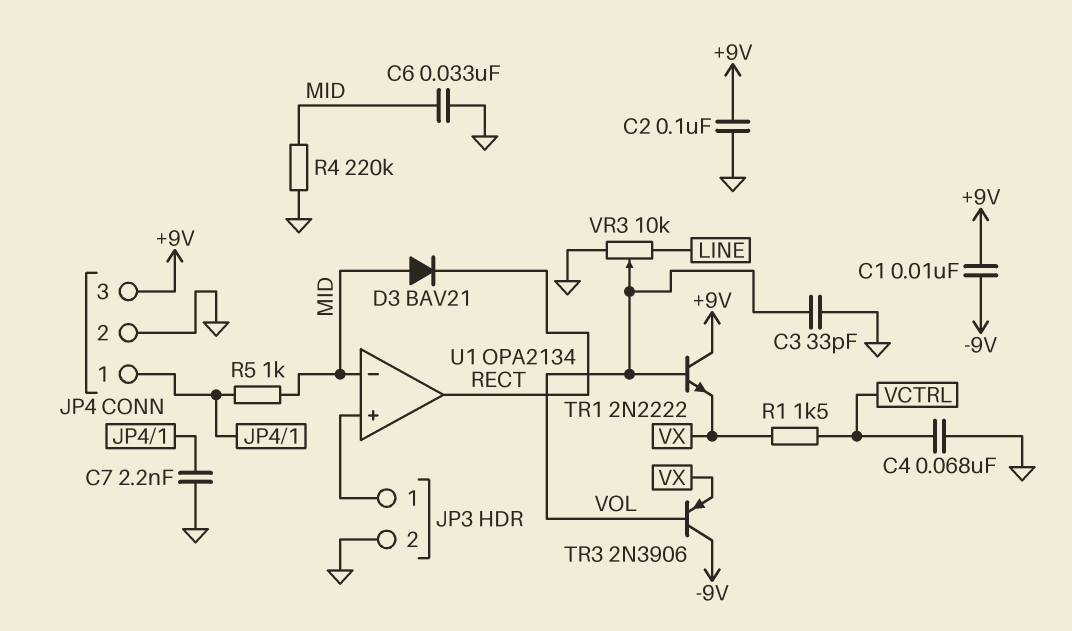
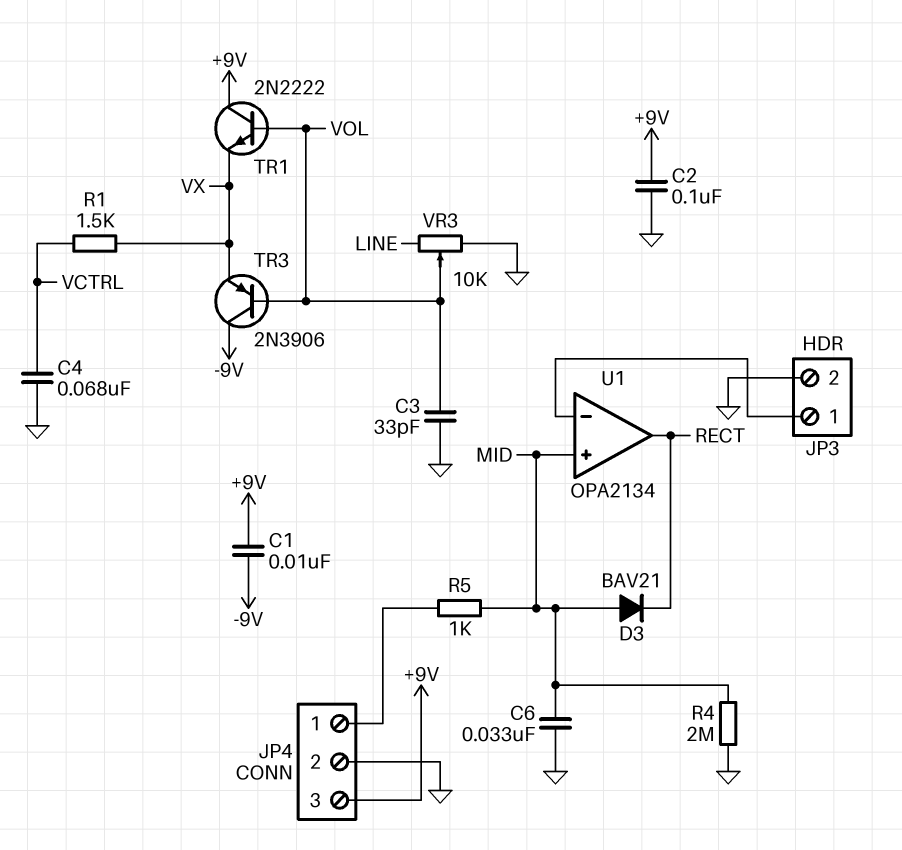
C7: 2.2nF (GND, JP4/1) -> none
R4: 220k (GND, MID) -> 2M (GND, MID)
U1 pin in+: JP3/1 -> MID
U1 pin in-: MID -> JP3/1

